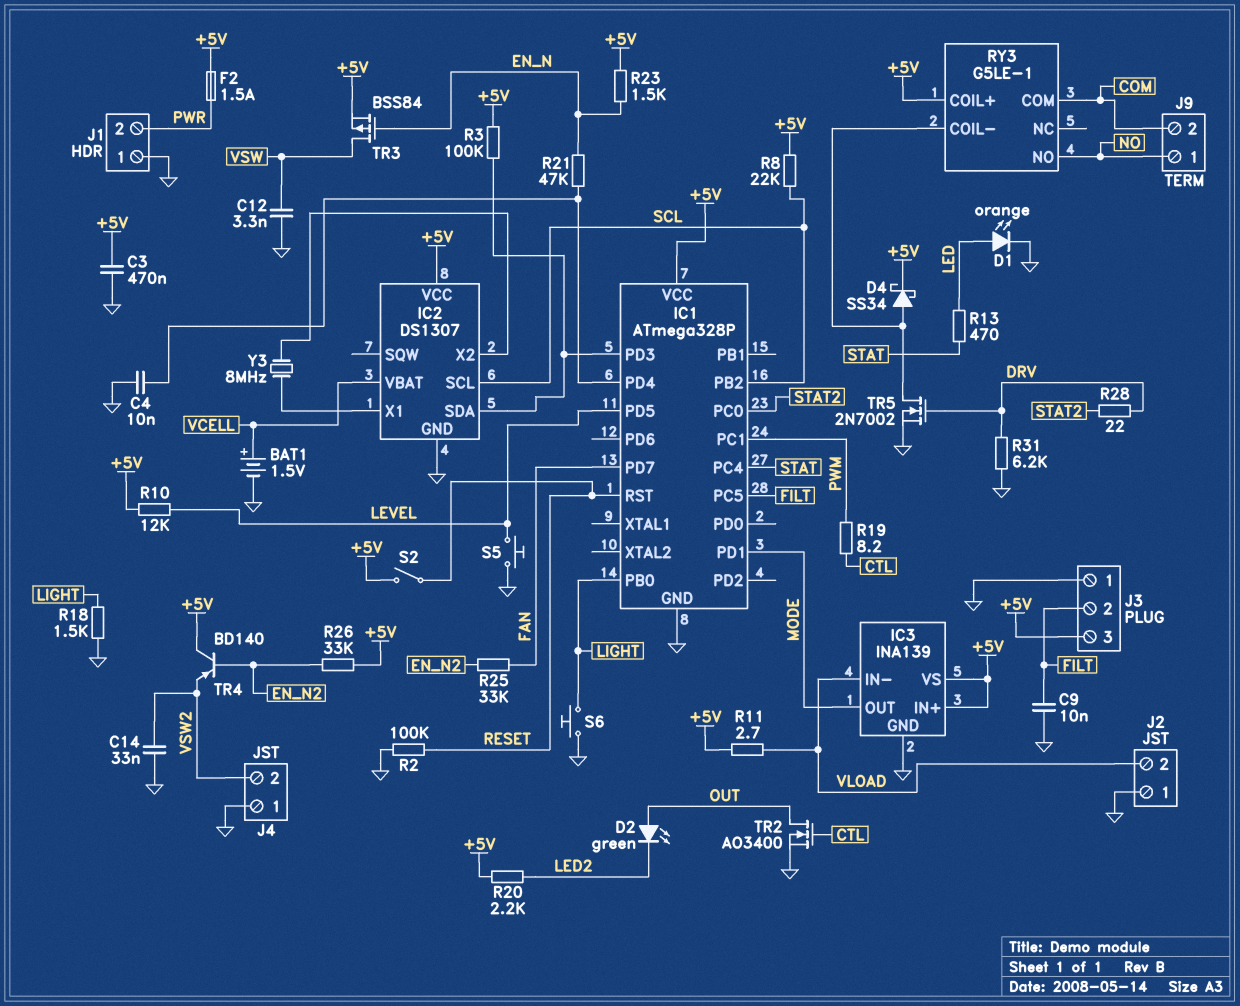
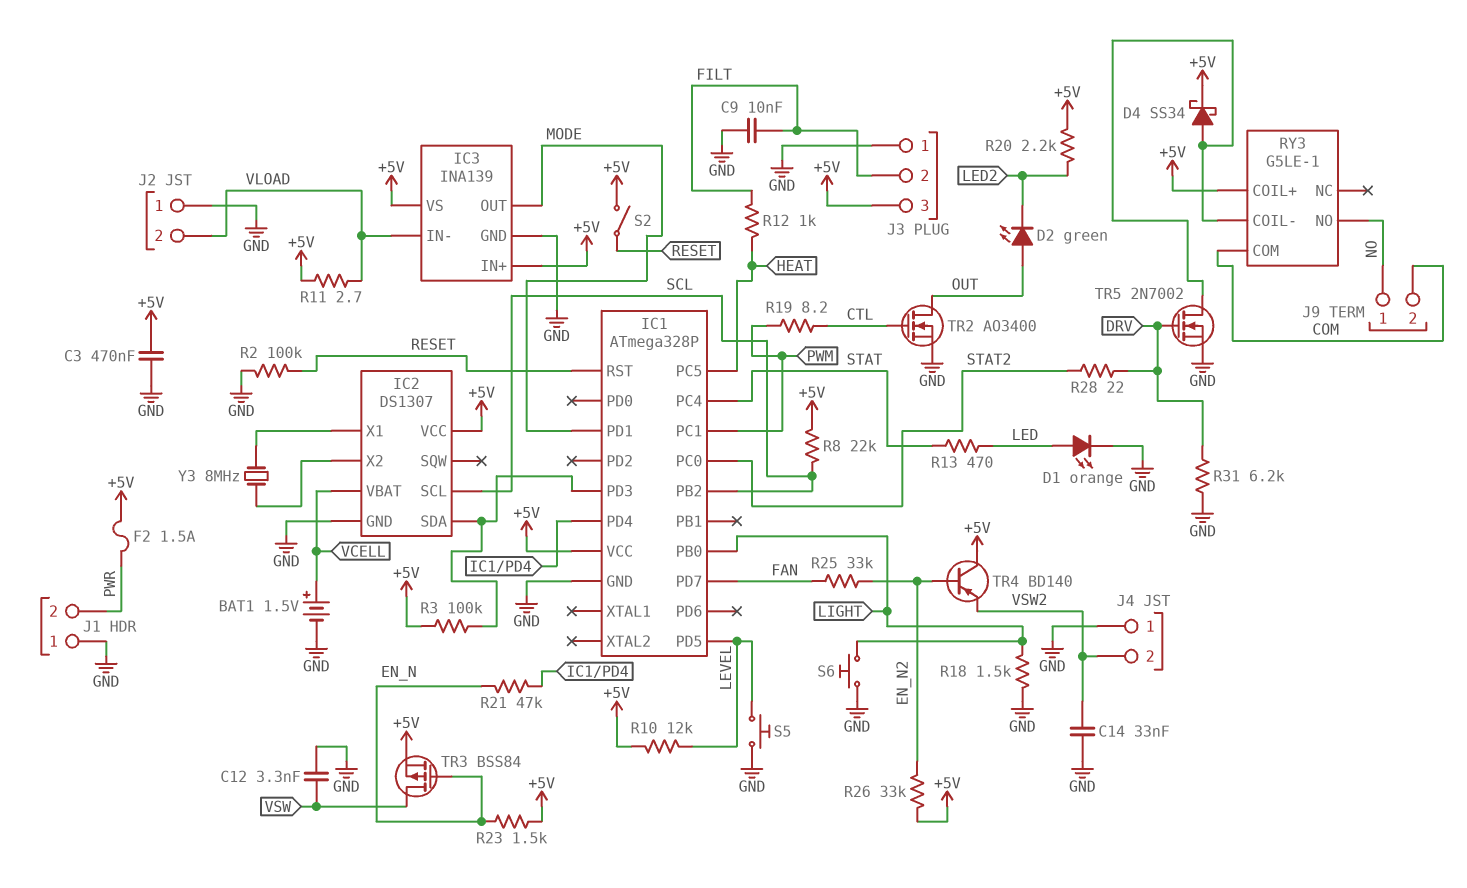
C4: 10nF (GND, IC1/PD4) -> none
IC1 pin PC5: FILT -> HEAT
R12: none -> 1k (FILT, HEAT)

